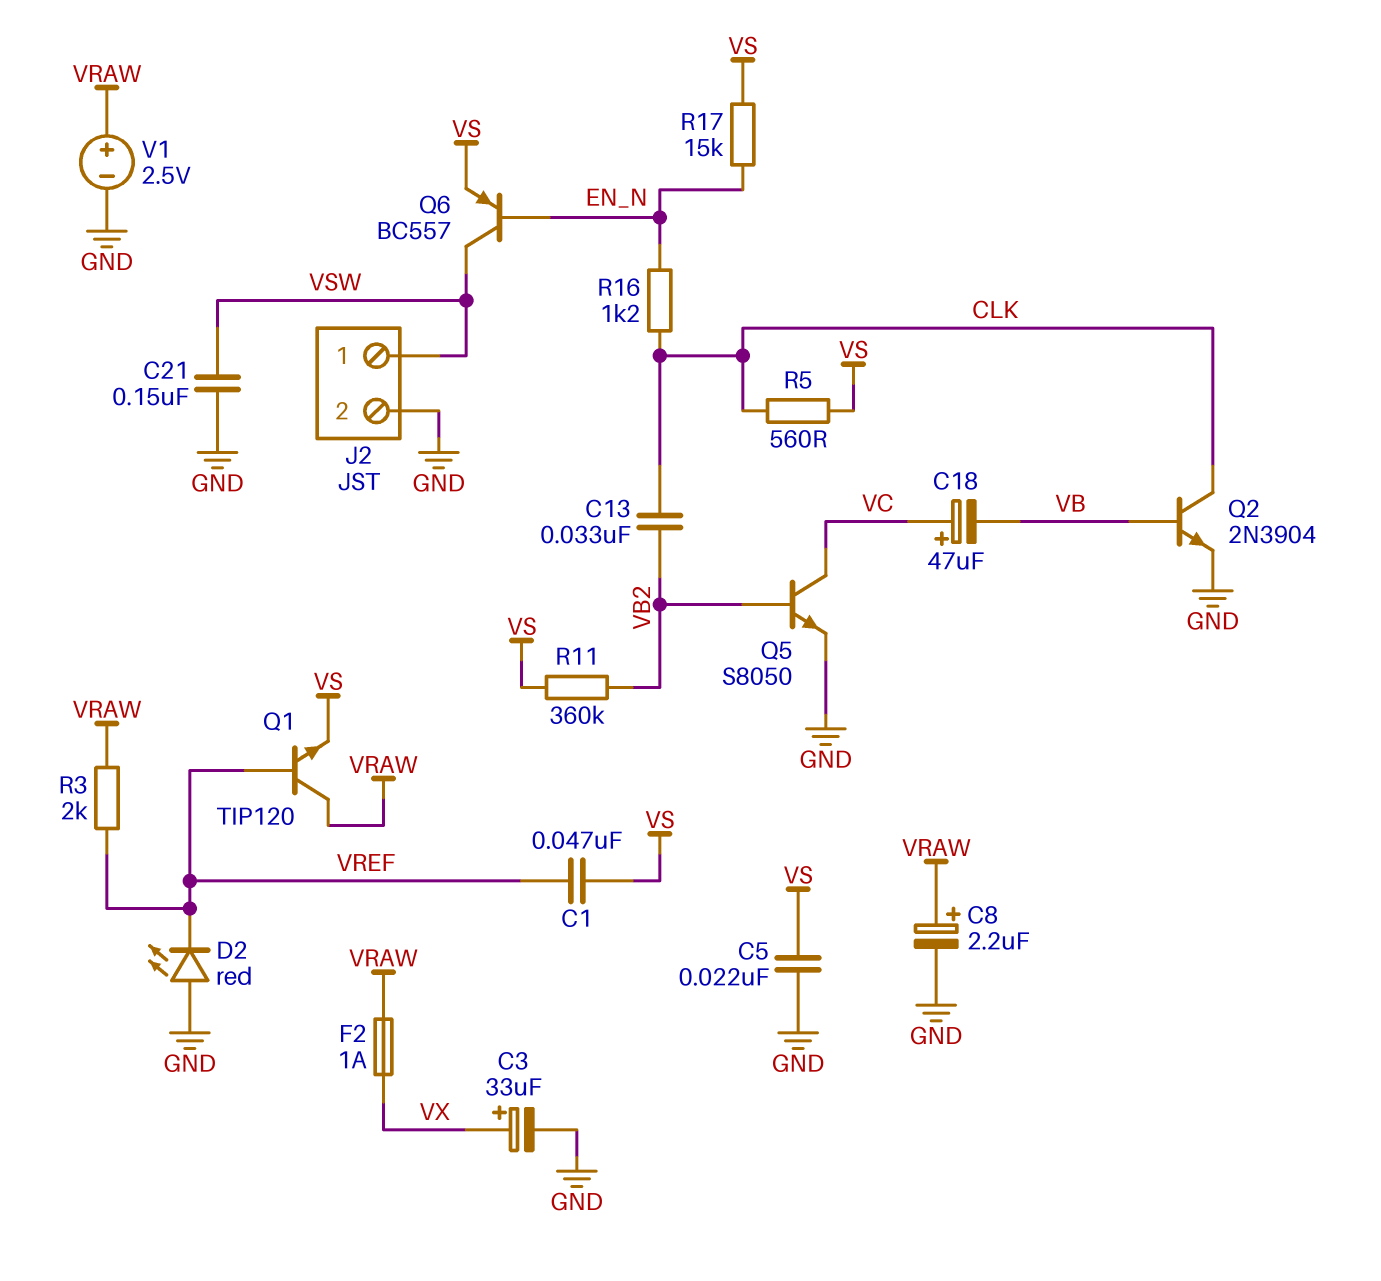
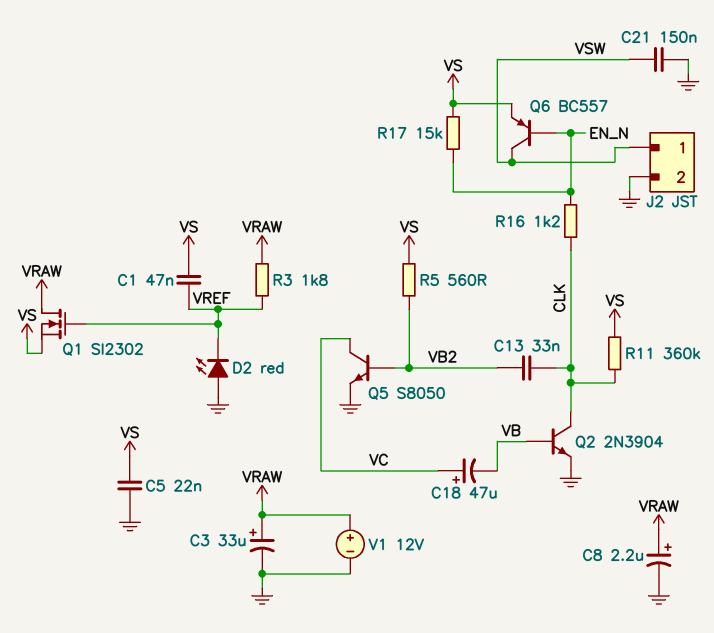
C3: 33uF (plus VX, minus GND) -> 33uF (plus VRAW, minus GND)
F2: 1A (VRAW, VX) -> none
Q1: NPN TIP120 (B VREF, C VRAW, E VS) -> NMOS SI2302 (G VREF, D VRAW, S VS)
R3: 2k (VRAW, VREF) -> 1.8k (VRAW, VREF)
R5: 560 (CLK, VS) -> 560 (VB2, VS)
R11: 360k (VB2, VS) -> 360k (CLK, VS)
V1: 2.5V (plus VRAW, minus GND) -> 12V (plus VRAW, minus GND)

